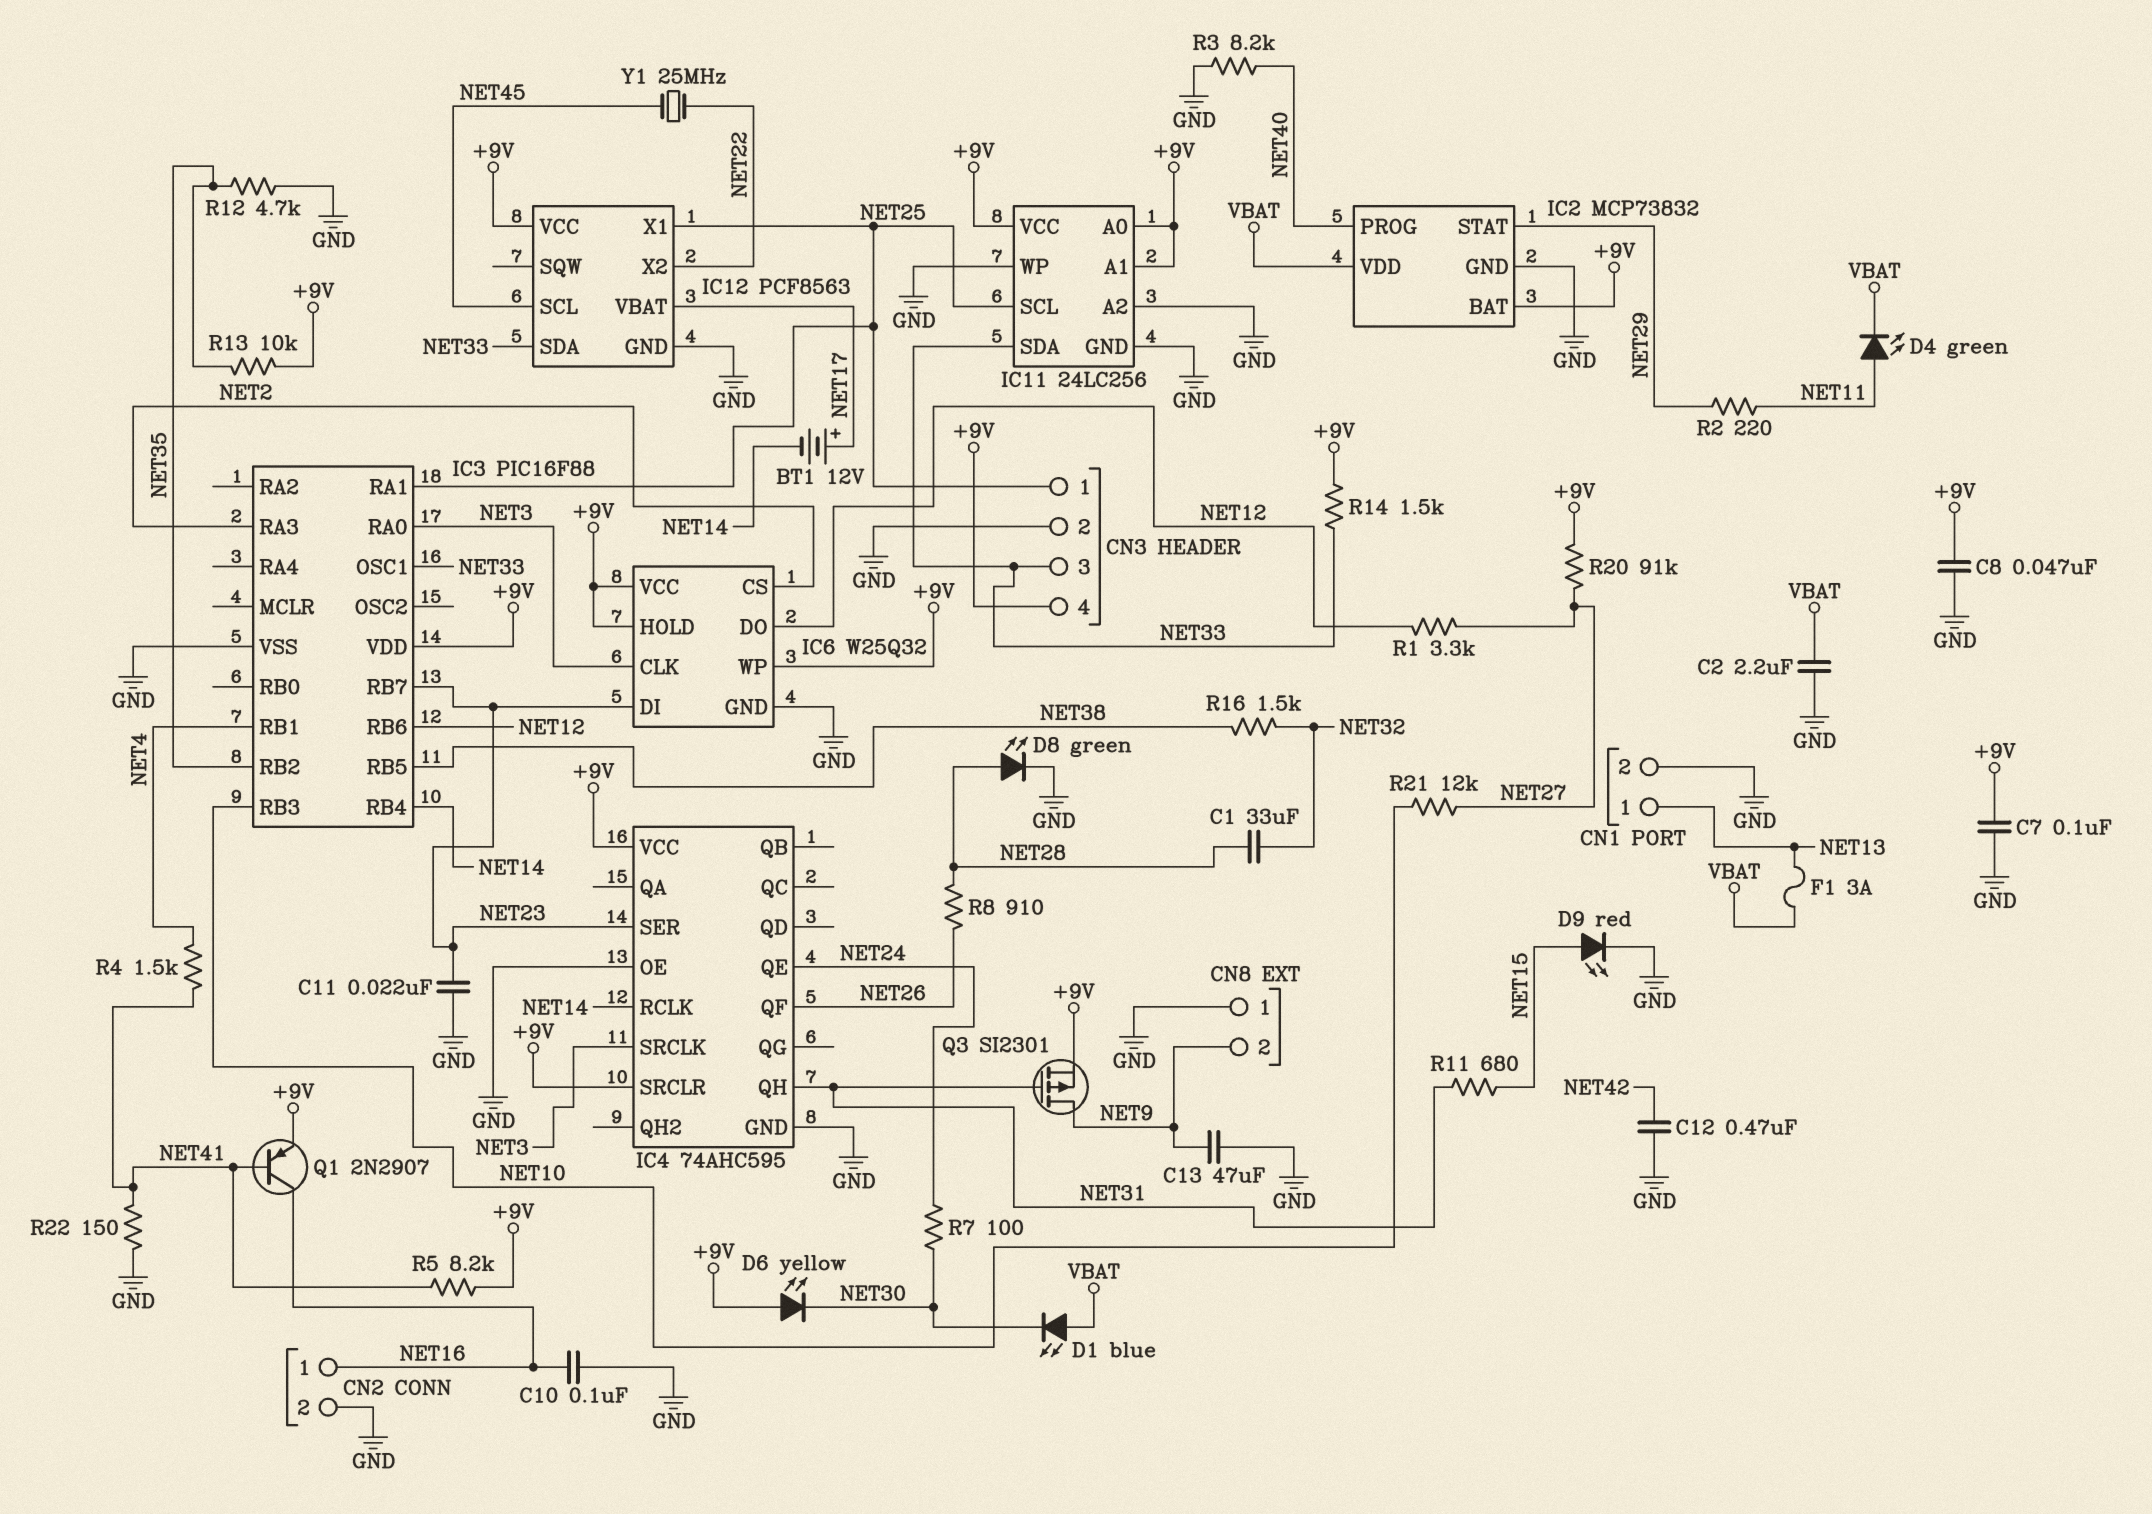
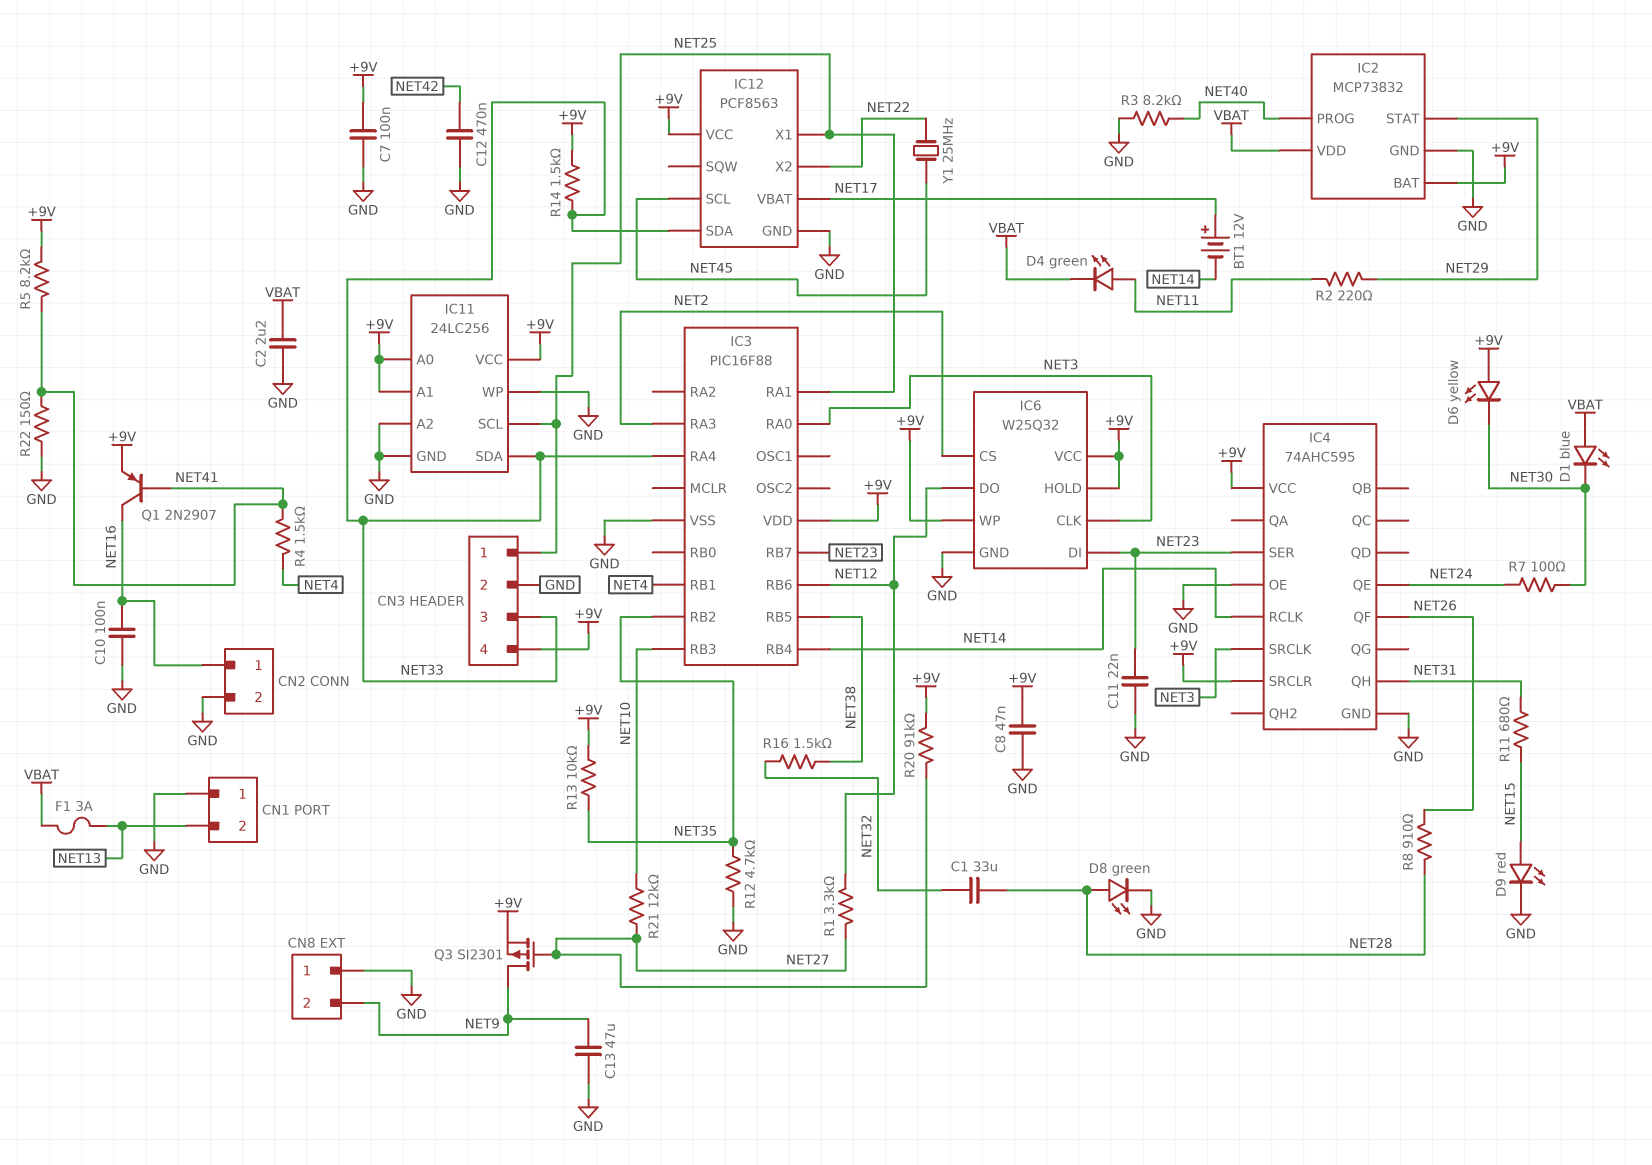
CN1 pin 1: NET13 -> GND
CN1 pin 2: GND -> NET13
IC3 pin OSC1: NET33 -> none
IC3 pin RA4: none -> NET33
Q3: PMOS SI2301 (G NET31, D NET9, S +9V) -> PMOS SI2301 (G NET27, D NET9, S +9V)

